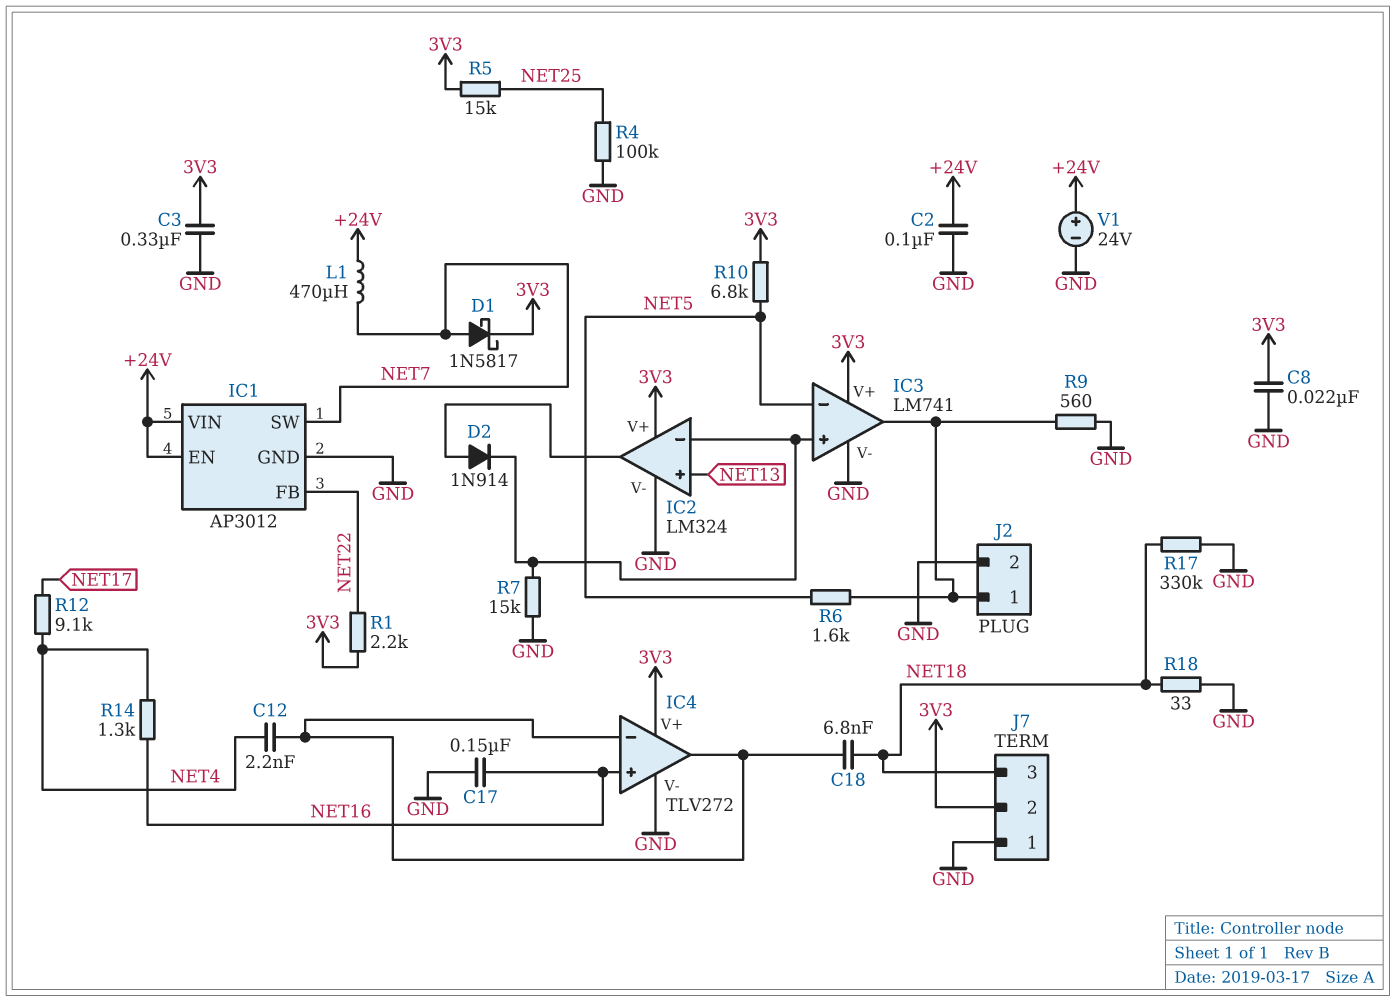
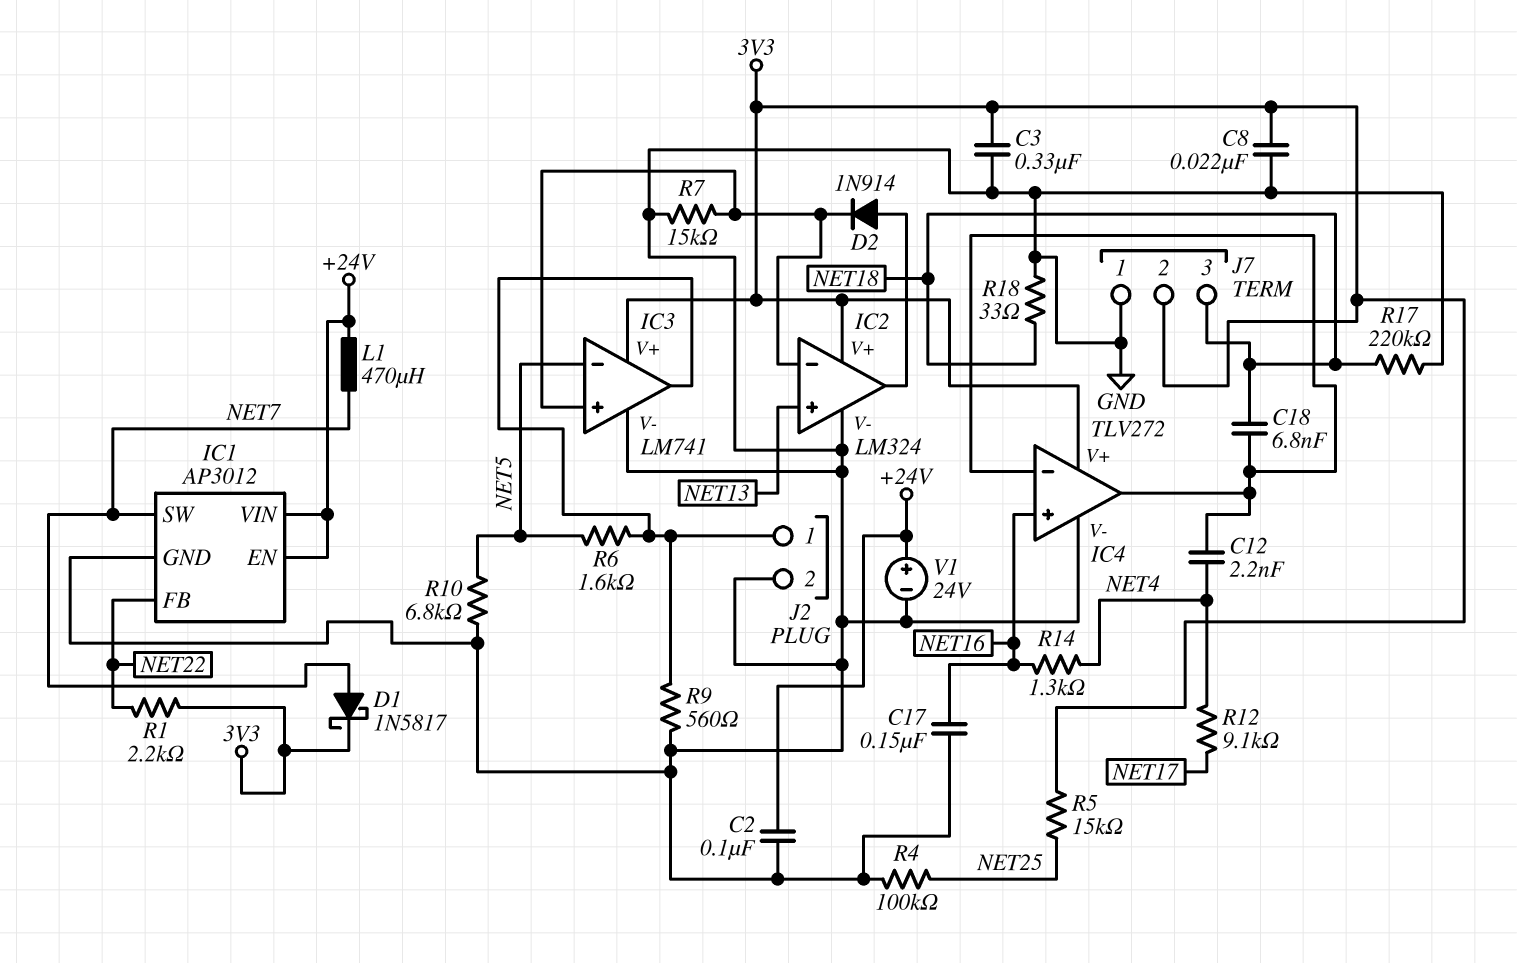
R10: 6.8k (3V3, NET5) -> 6.8k (GND, NET5)
R17: 330k (GND, NET18) -> 220k (GND, NET18)

